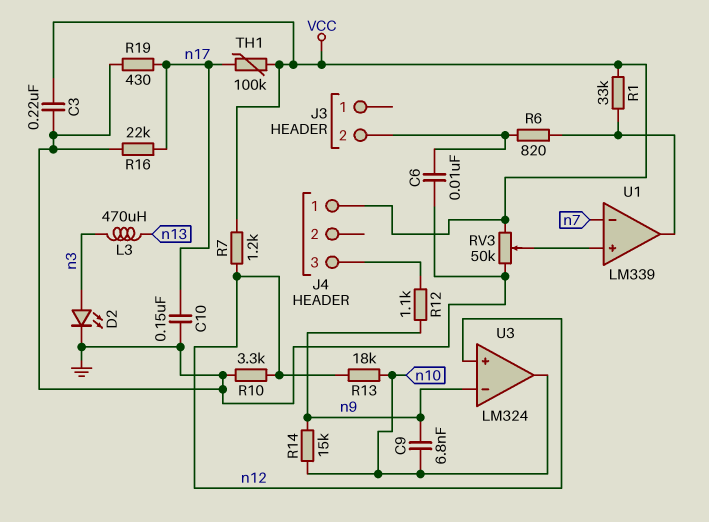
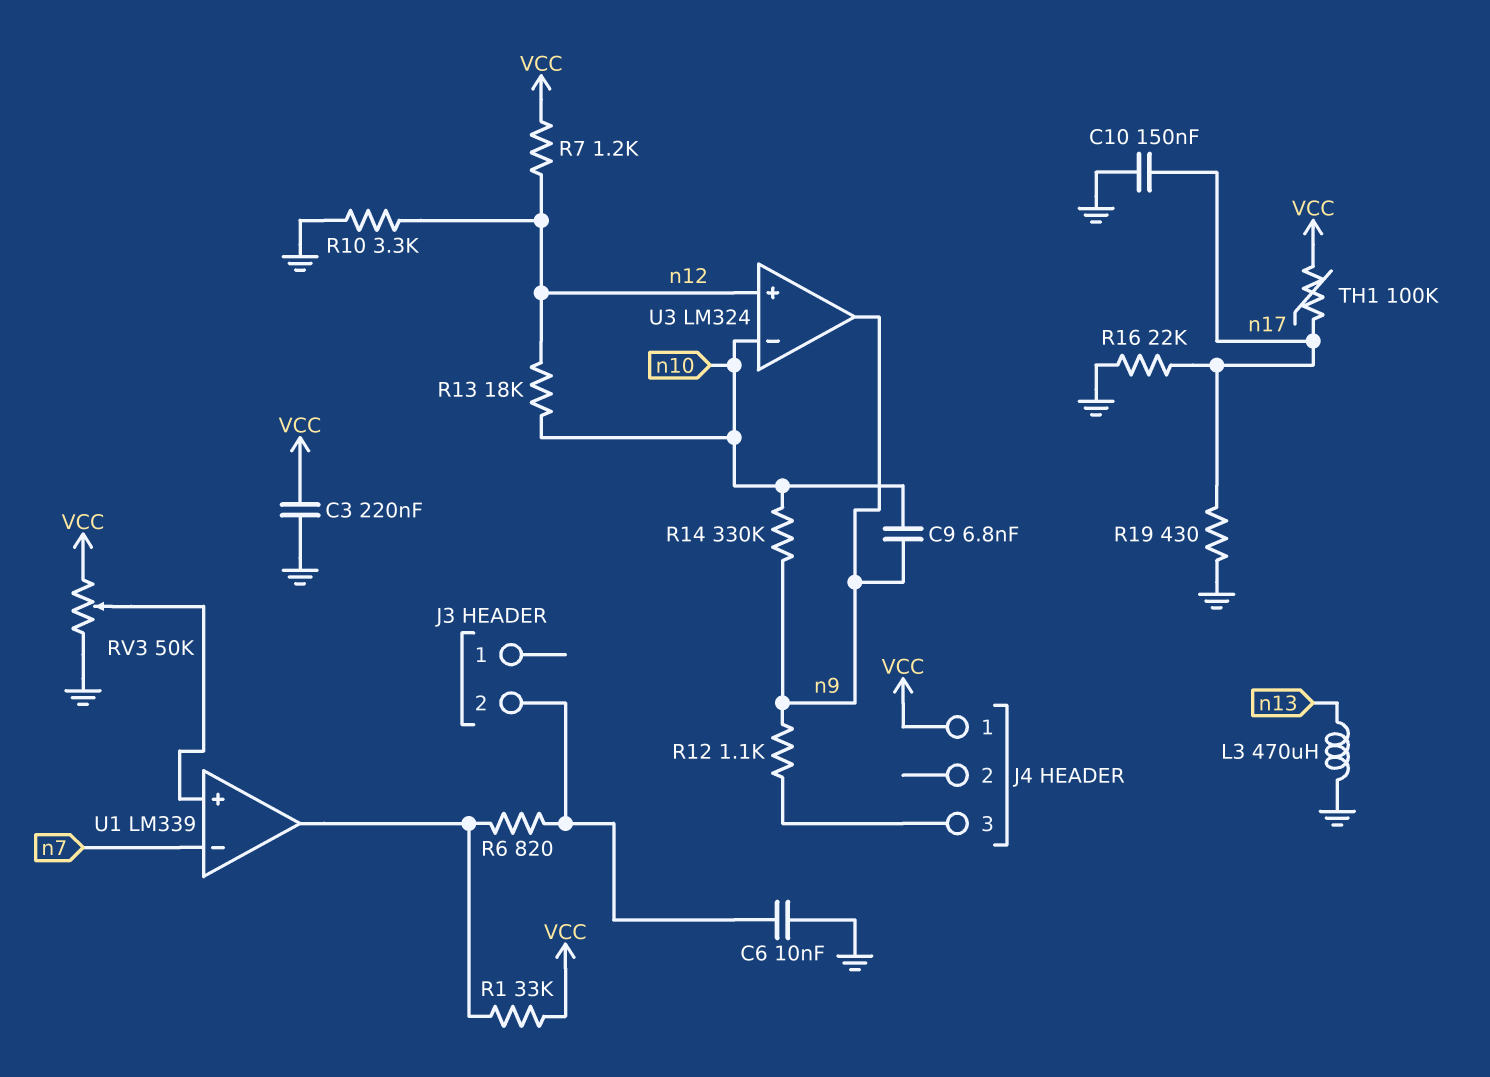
D2: LED (A n3, K GND) -> none
L3: 470uH (n3, n13) -> 470uH (GND, n13)
R14: 15k (n9, n10) -> 330k (n9, n10)
U3 pin in-: n9 -> n10
U3 pin out: n10 -> n9

